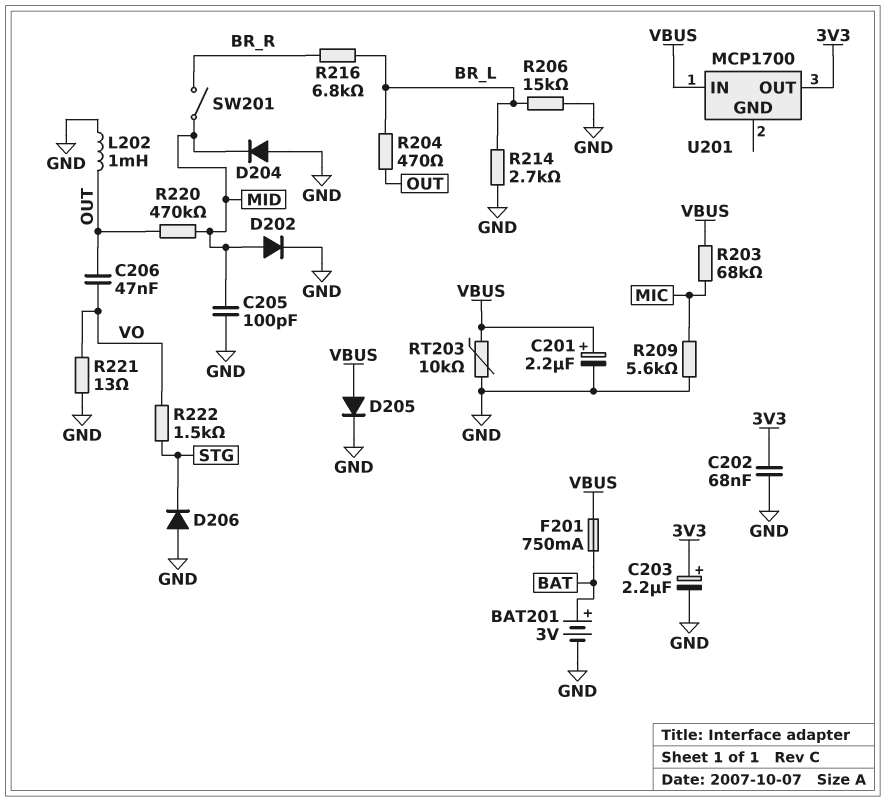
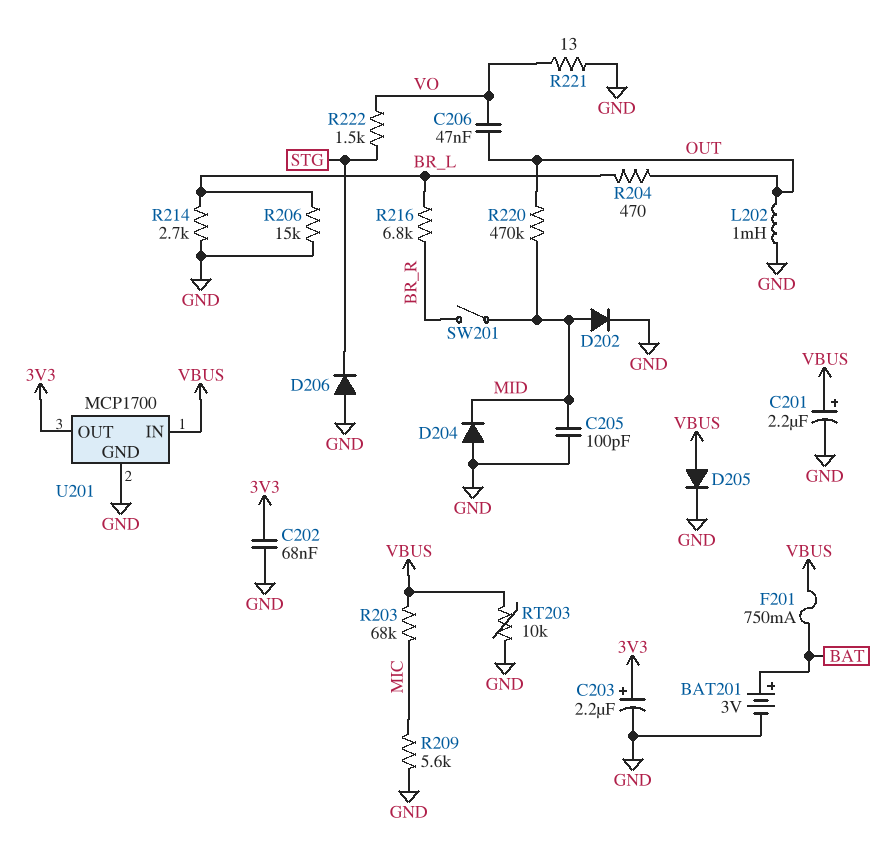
U201 pin GND: none -> GND

